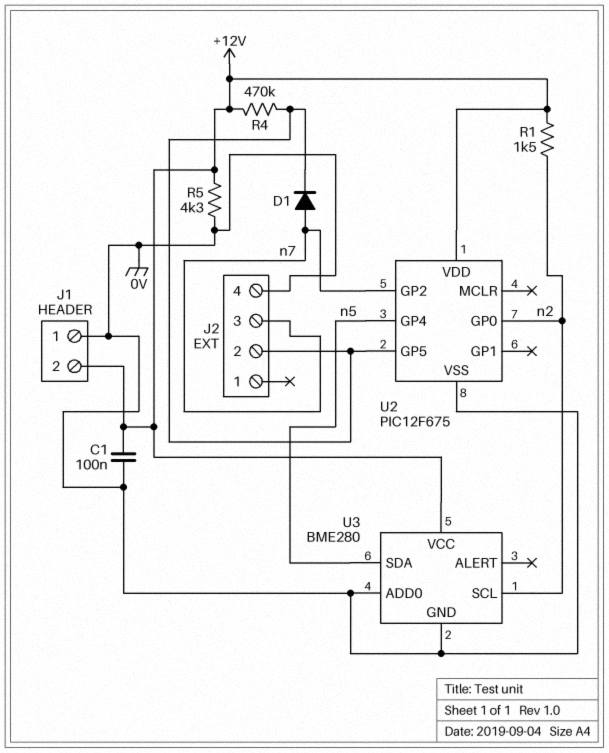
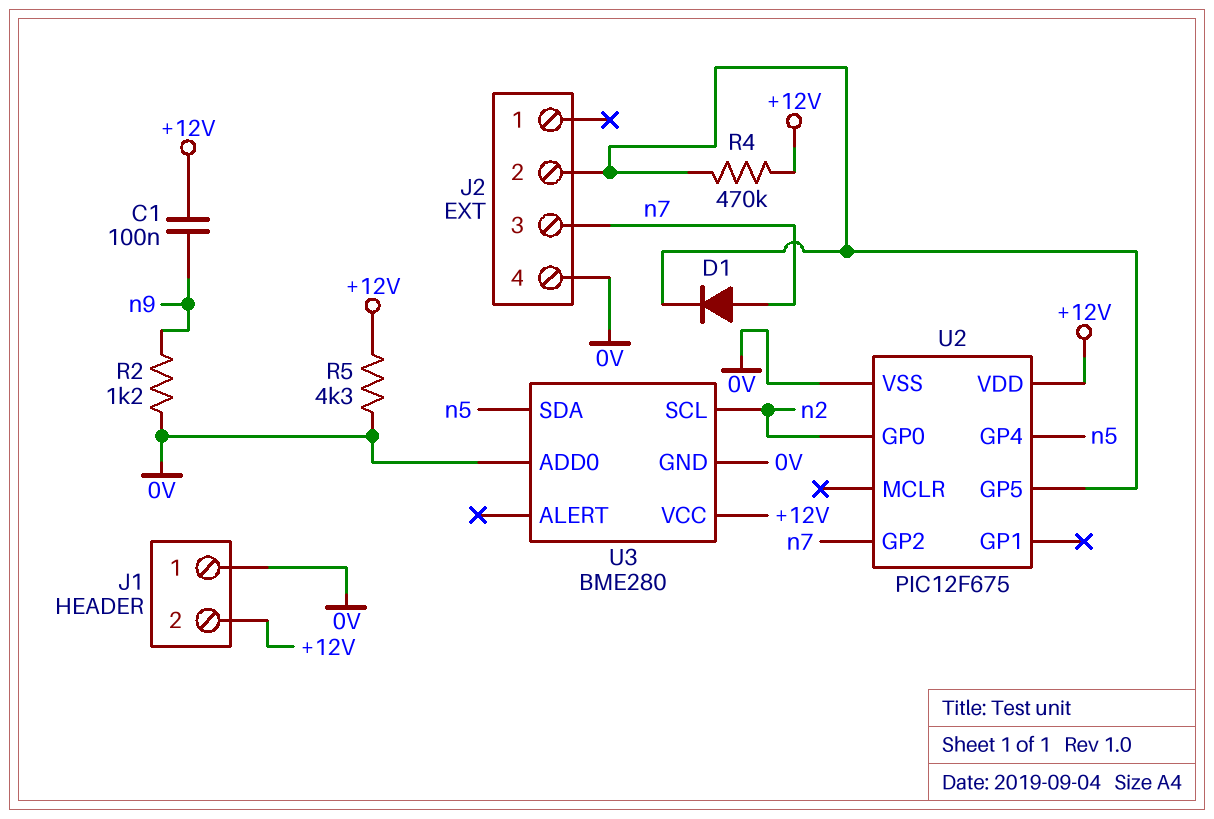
C1: 100nF (+12V, 0V) -> 100nF (+12V, n9)
R1: 1.5k (+12V, n2) -> none
R2: none -> 1.2k (0V, n9)

